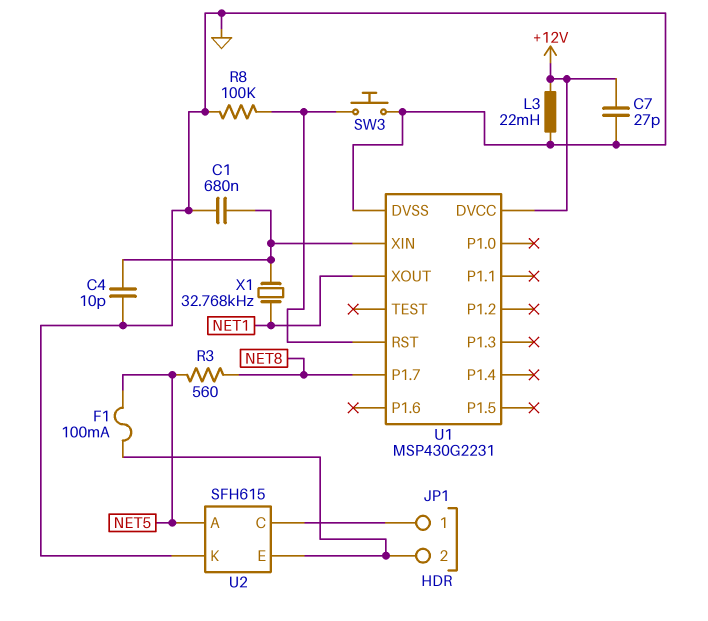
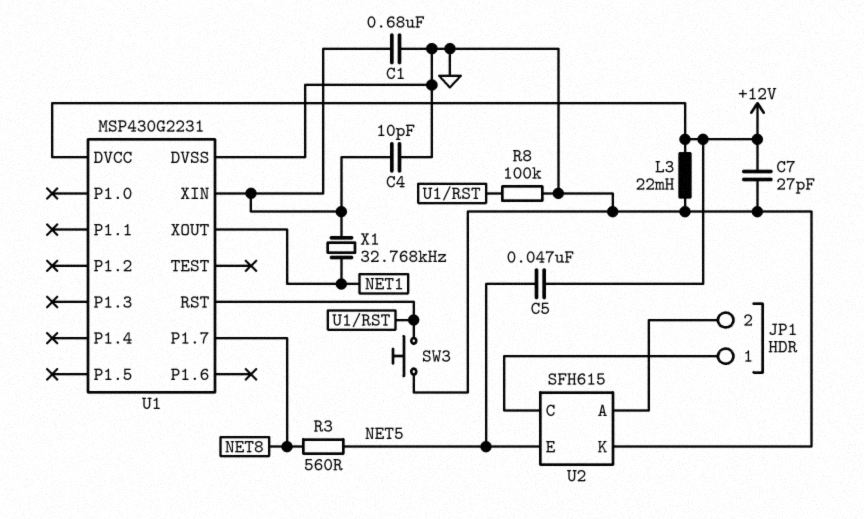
C5: none -> 47nF (+12V, NET5)
F1: 100mA (JP1/2, NET5) -> none
U2 pin A: NET5 -> JP1/2
U2 pin E: JP1/2 -> NET5

